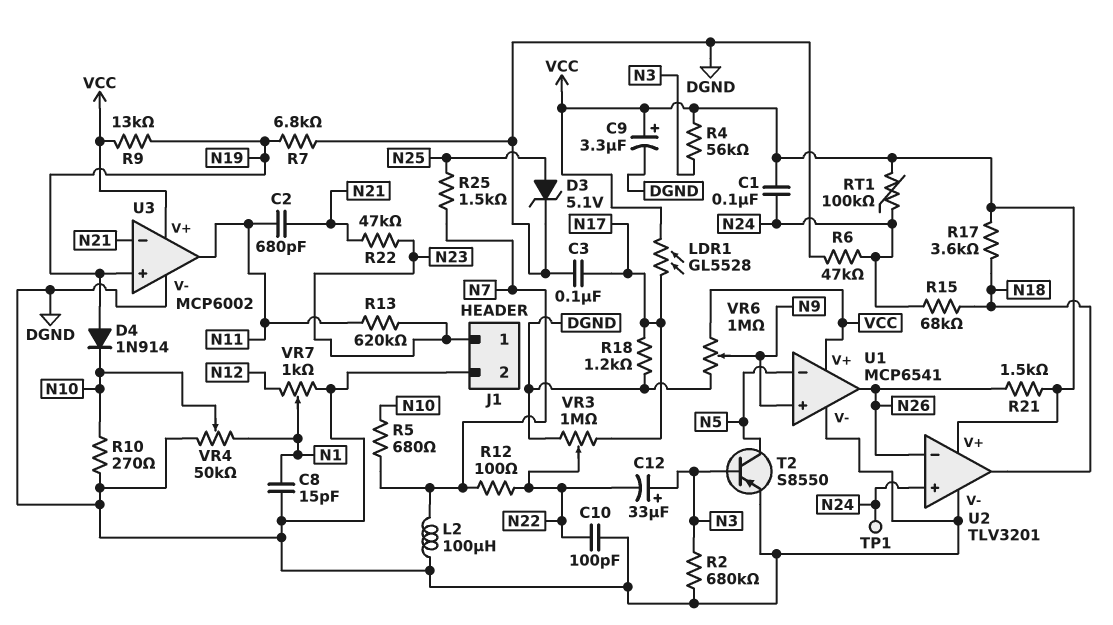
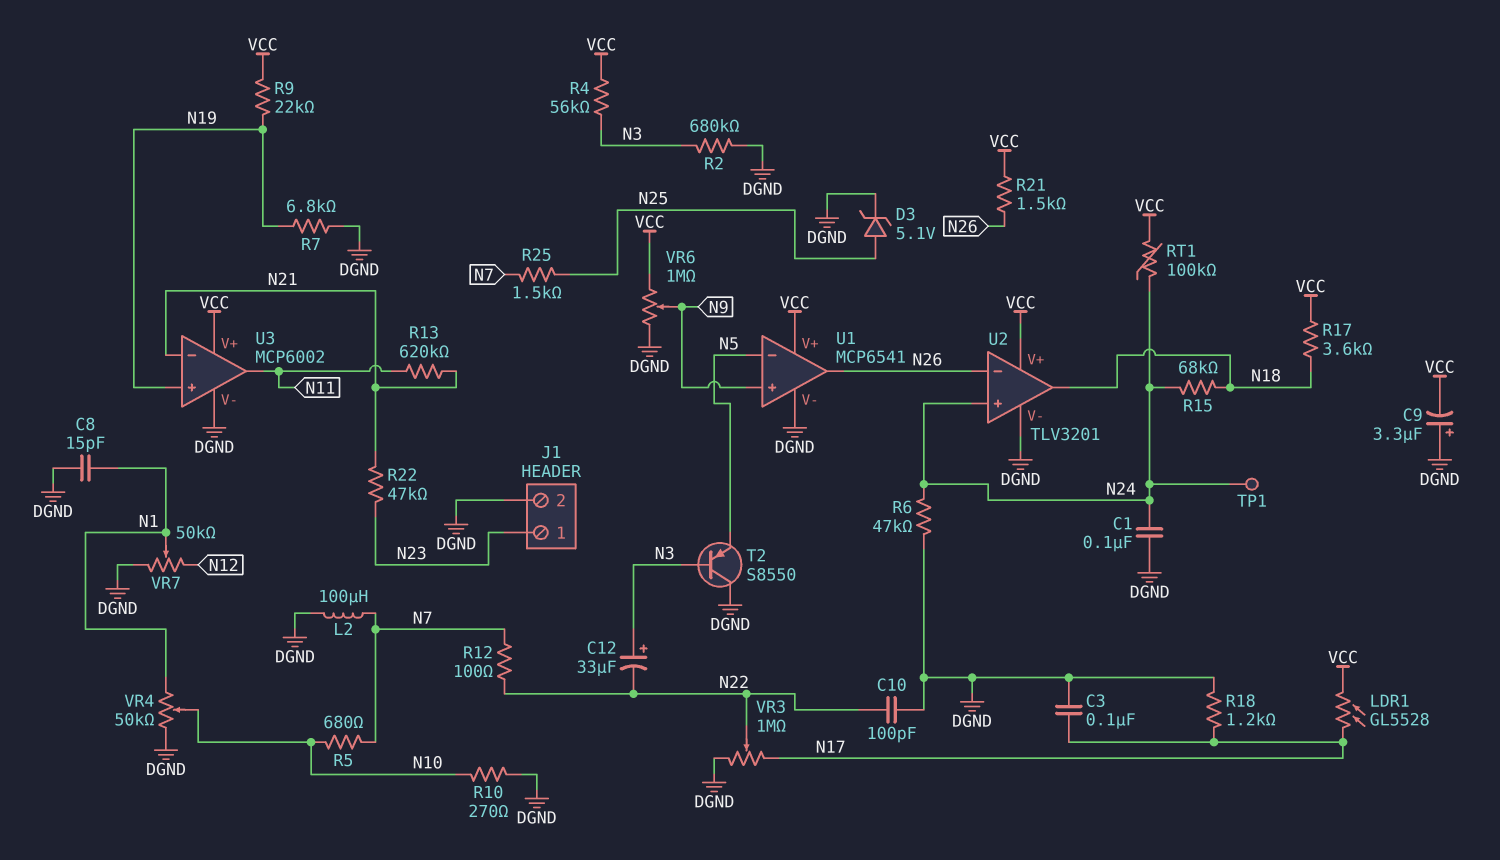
C1: 100nF (N24, VCC) -> 100nF (DGND, N24)
C2: 680pF (N11, N21) -> none
C9: 3.3uF (plus VCC, minus DGND) -> 3.3uF (plus DGND, minus VCC)
D4: diode 1N914 (A N19, K N10) -> none
R9: 13k (N19, VCC) -> 22k (N19, VCC)
R13: 620k (N11, N23) -> 620k (N11, N21)
T2: PNP S8550 (B N3, C N5, E DGND) -> PNP S8550 (B N3, C DGND, E N5)
VR7: 1k (DGND, N12, wiper N1) -> 50k (DGND, N12, wiper N1)

